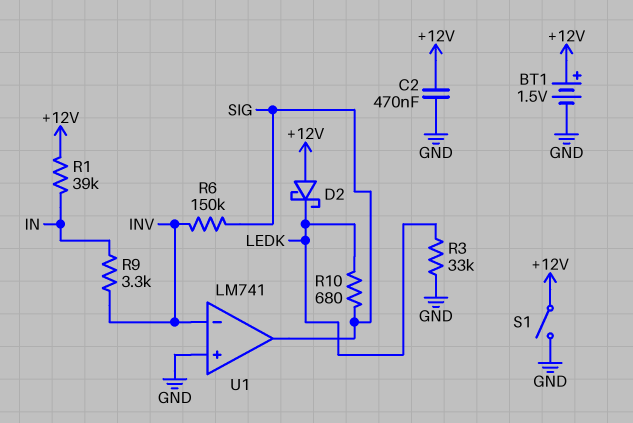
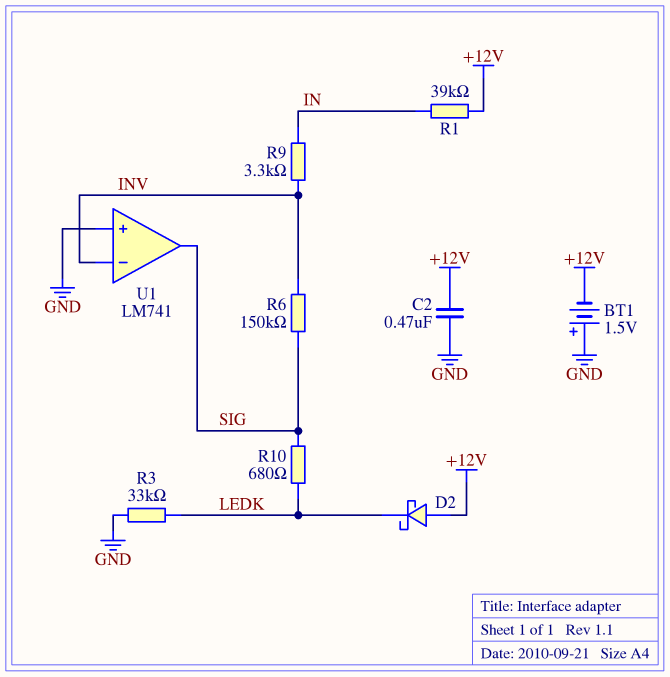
BT1: 1.5V (plus +12V, minus GND) -> 1.5V (plus GND, minus +12V)
S1: switch (+12V, GND) -> none

